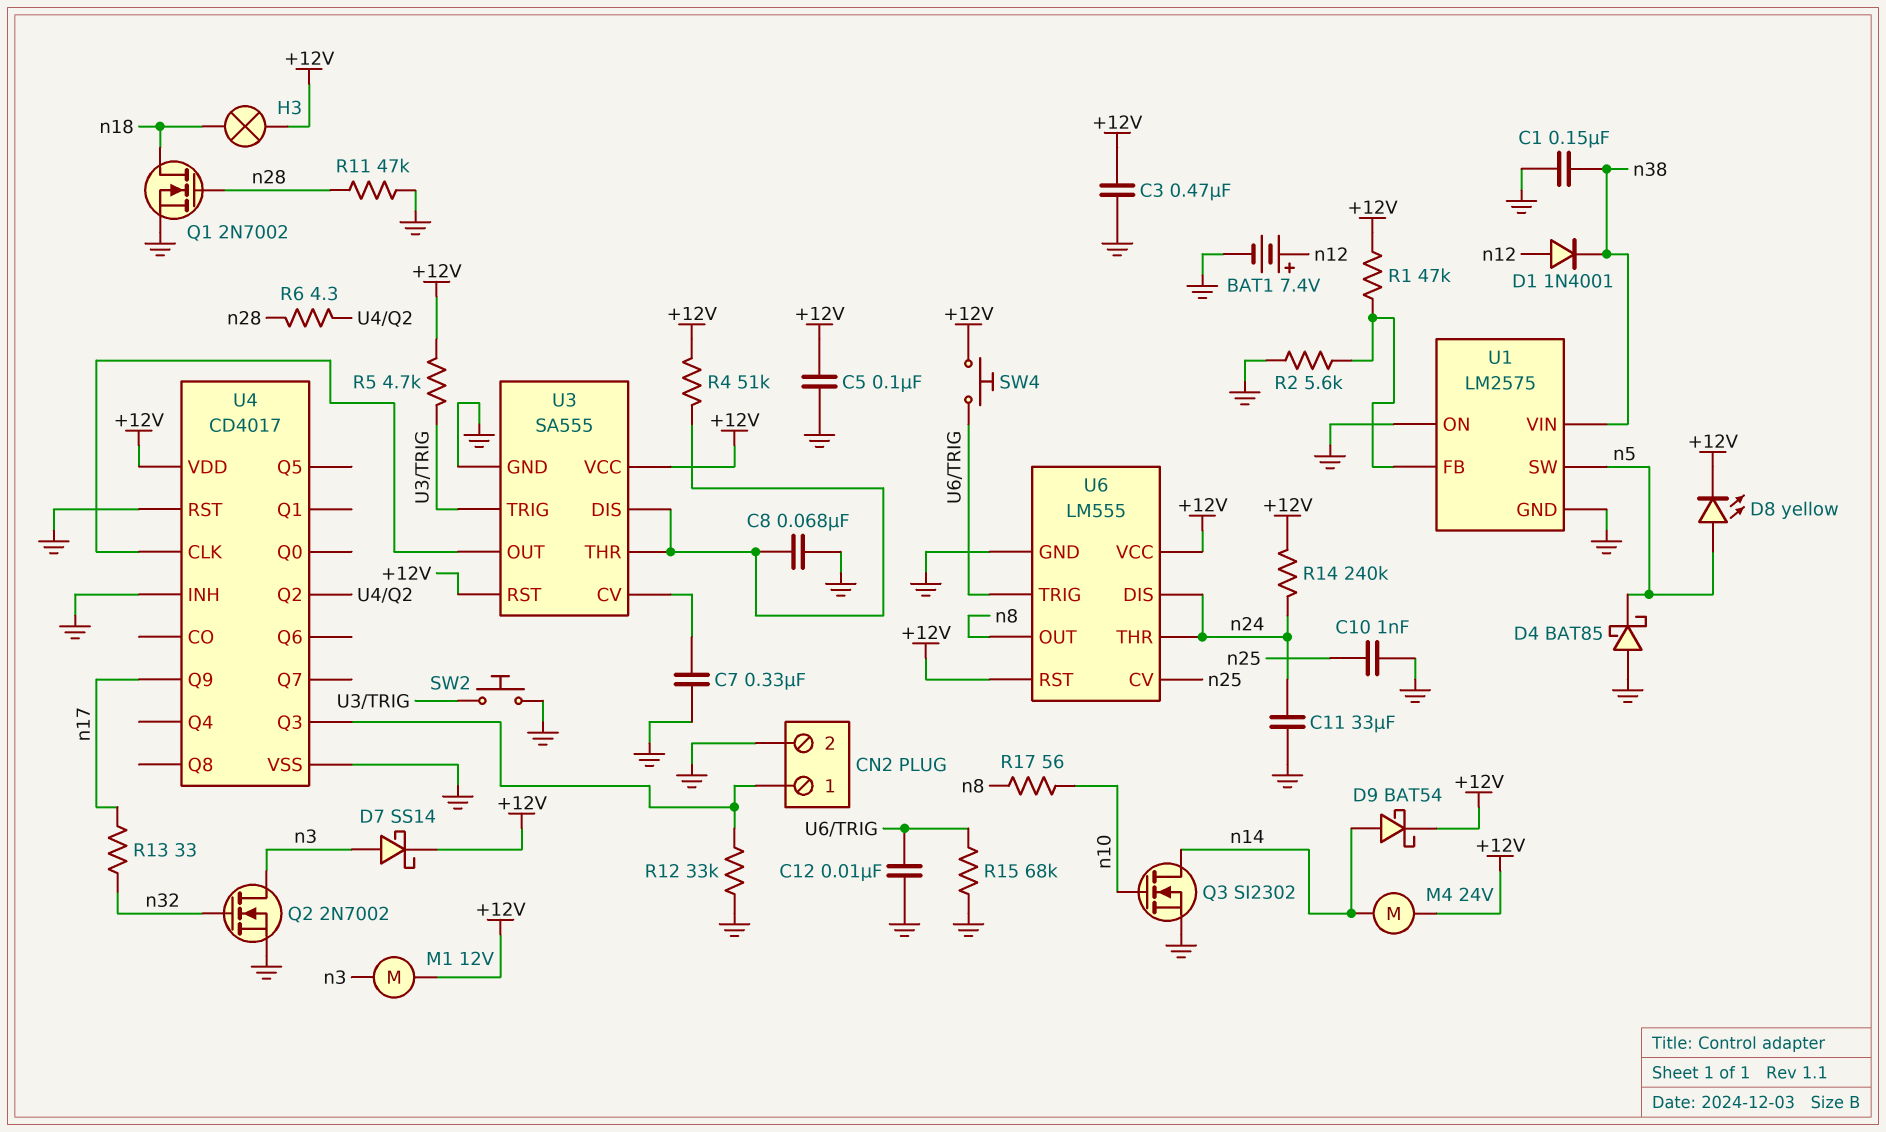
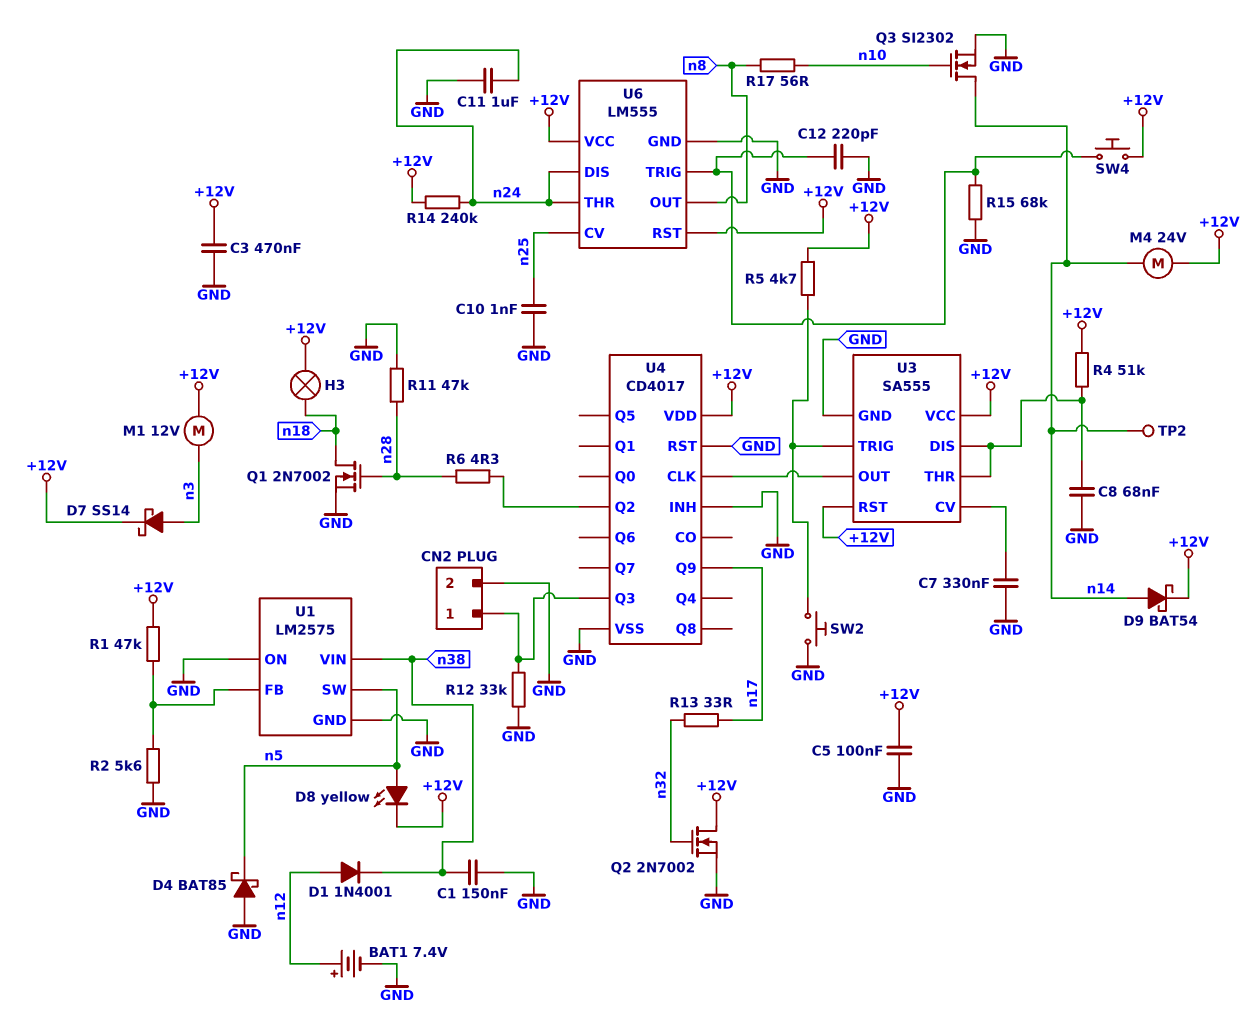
C11: 33uF (GND, n24) -> 1uF (GND, n24)
C12: 10nF (GND, U6/TRIG) -> 220pF (GND, U6/TRIG)
Q2: NMOS 2N7002 (G n32, D n3, S GND) -> NMOS 2N7002 (G n32, D +12V, S GND)
TP2: none -> test point (n14)

